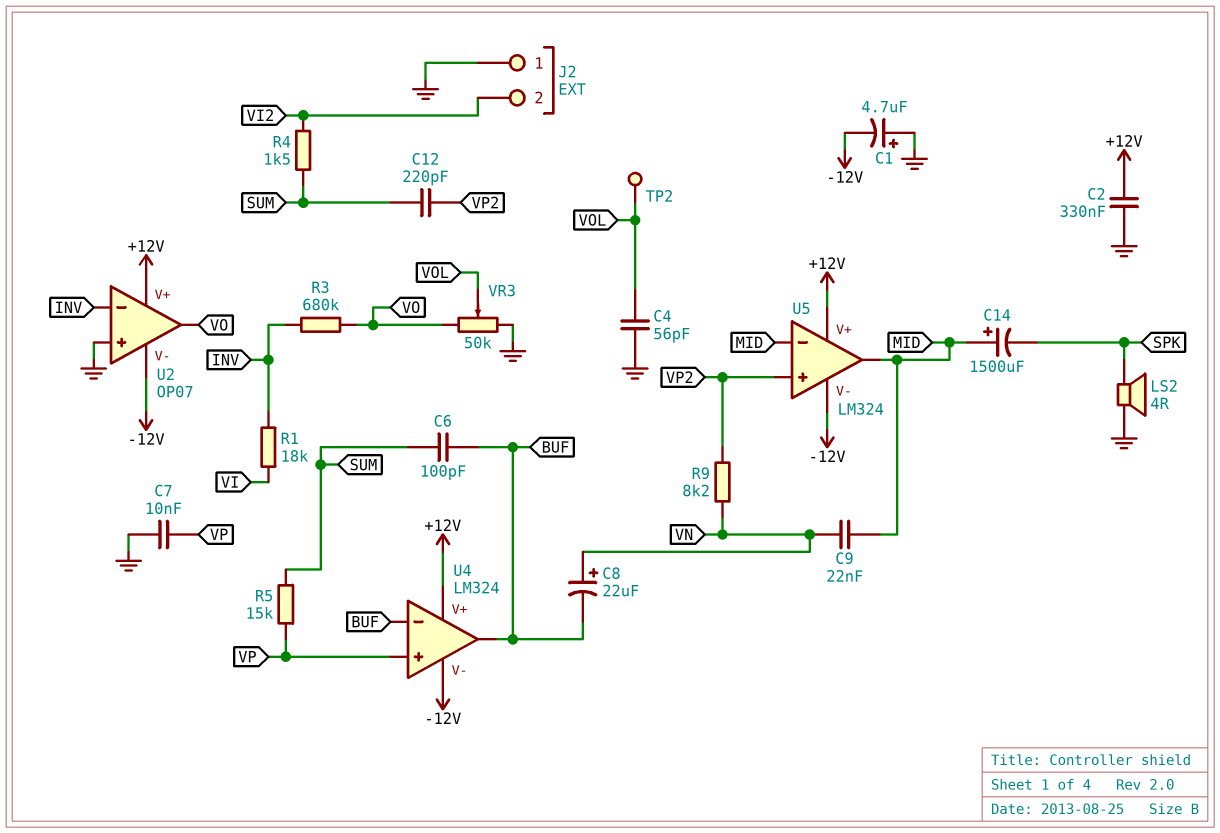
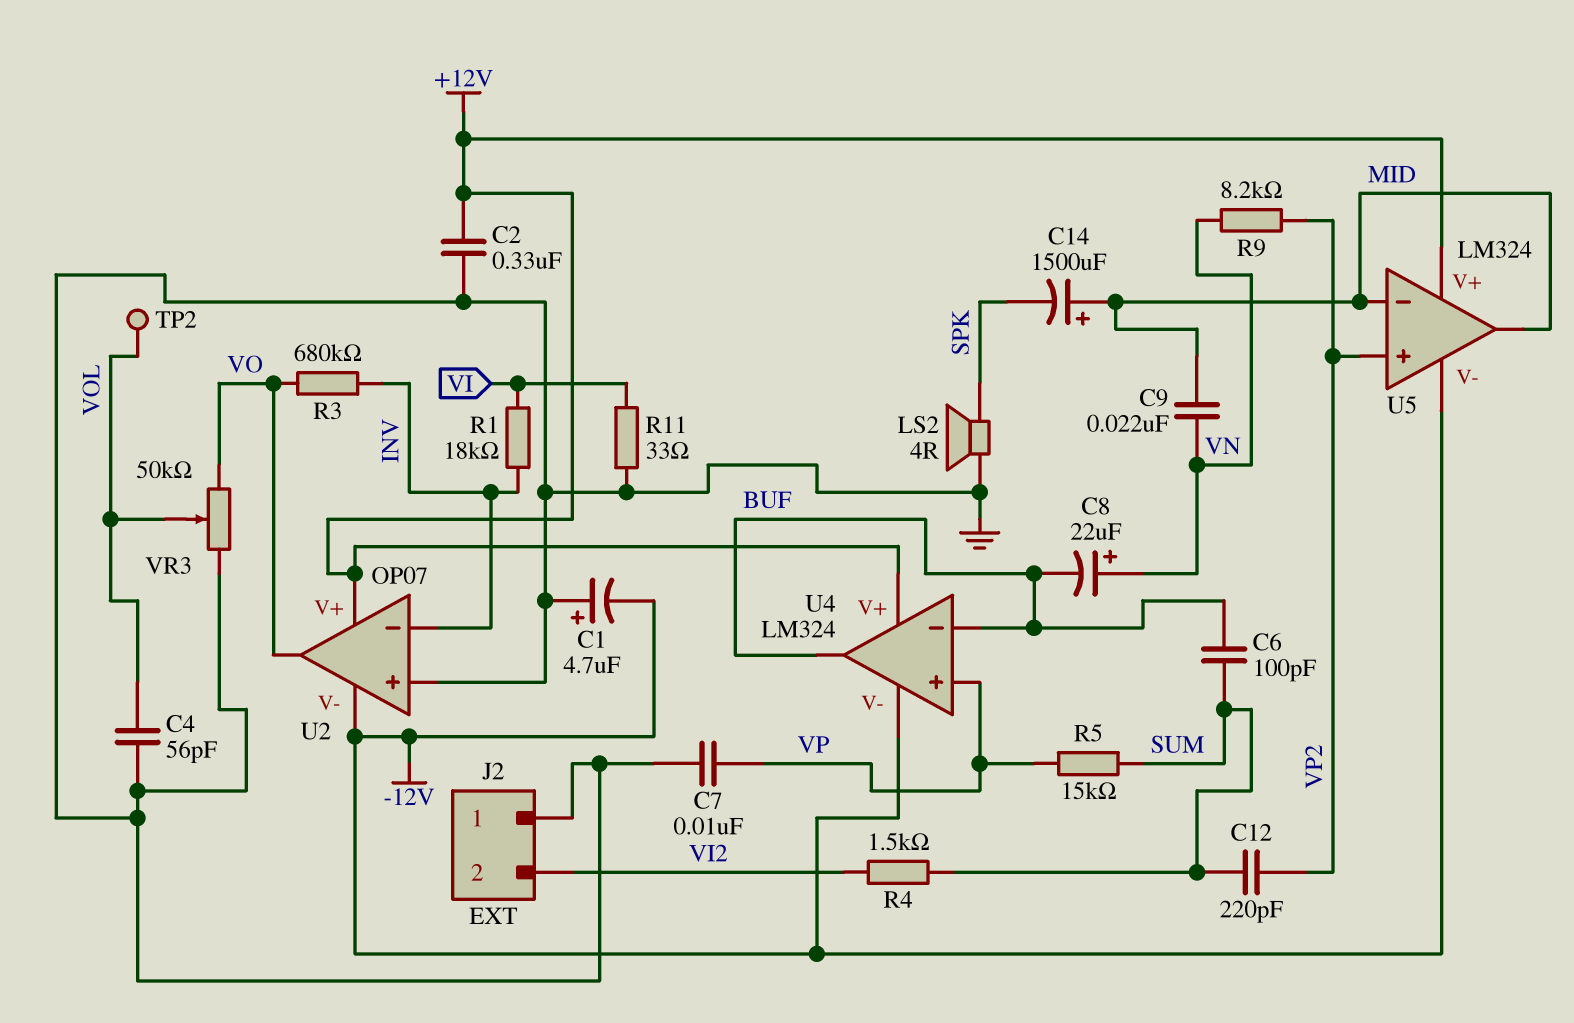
R11: none -> 33 (GND, VI)

